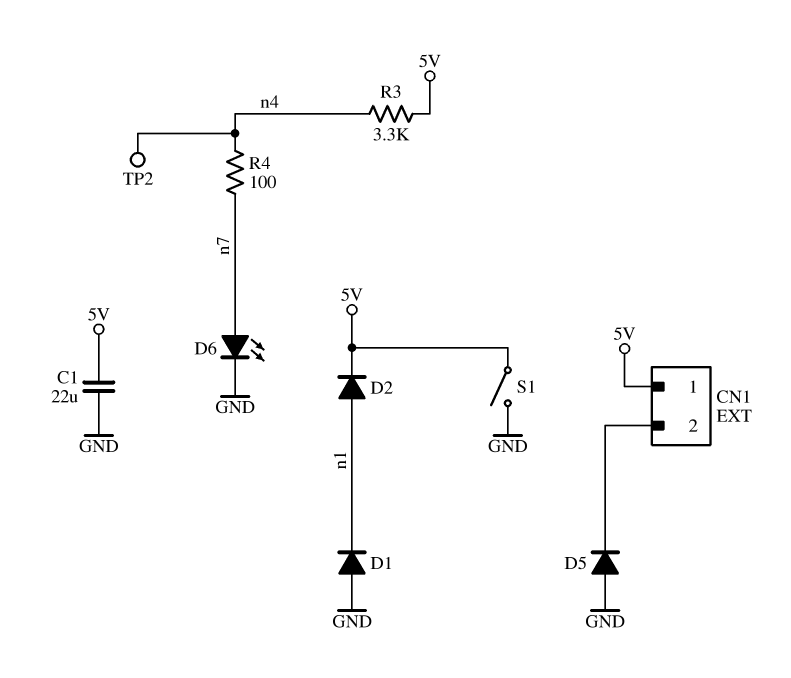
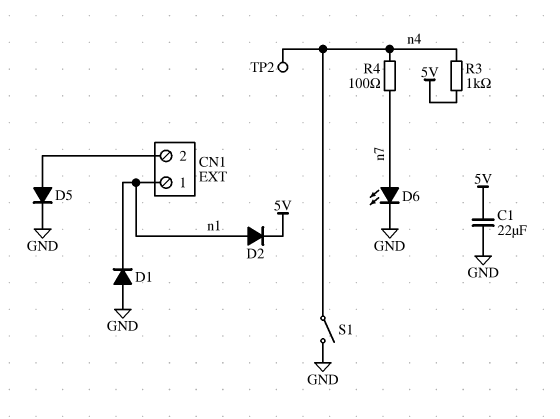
CN1 pin 1: 5V -> n1
D5: diode (A GND, K CN1/2) -> diode (A CN1/2, K GND)
R3: 3.3k (5V, n4) -> 1k (5V, n4)
S1: switch (5V, GND) -> switch (GND, n4)

